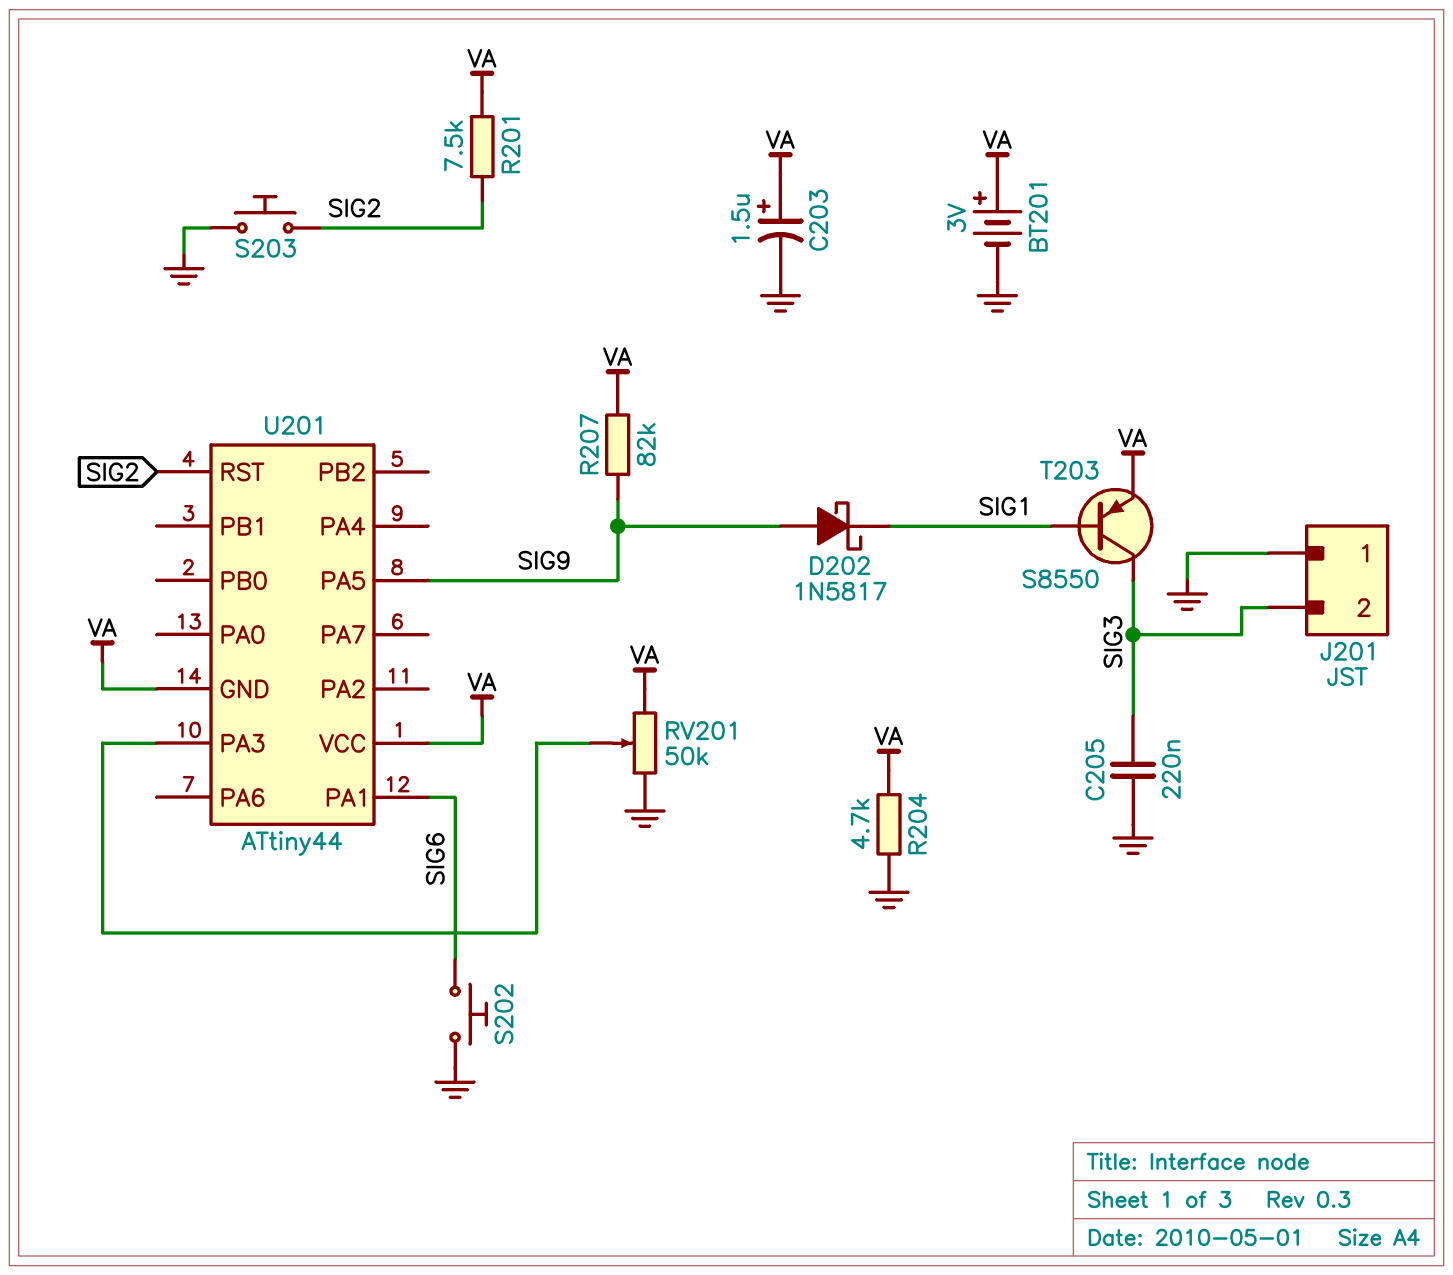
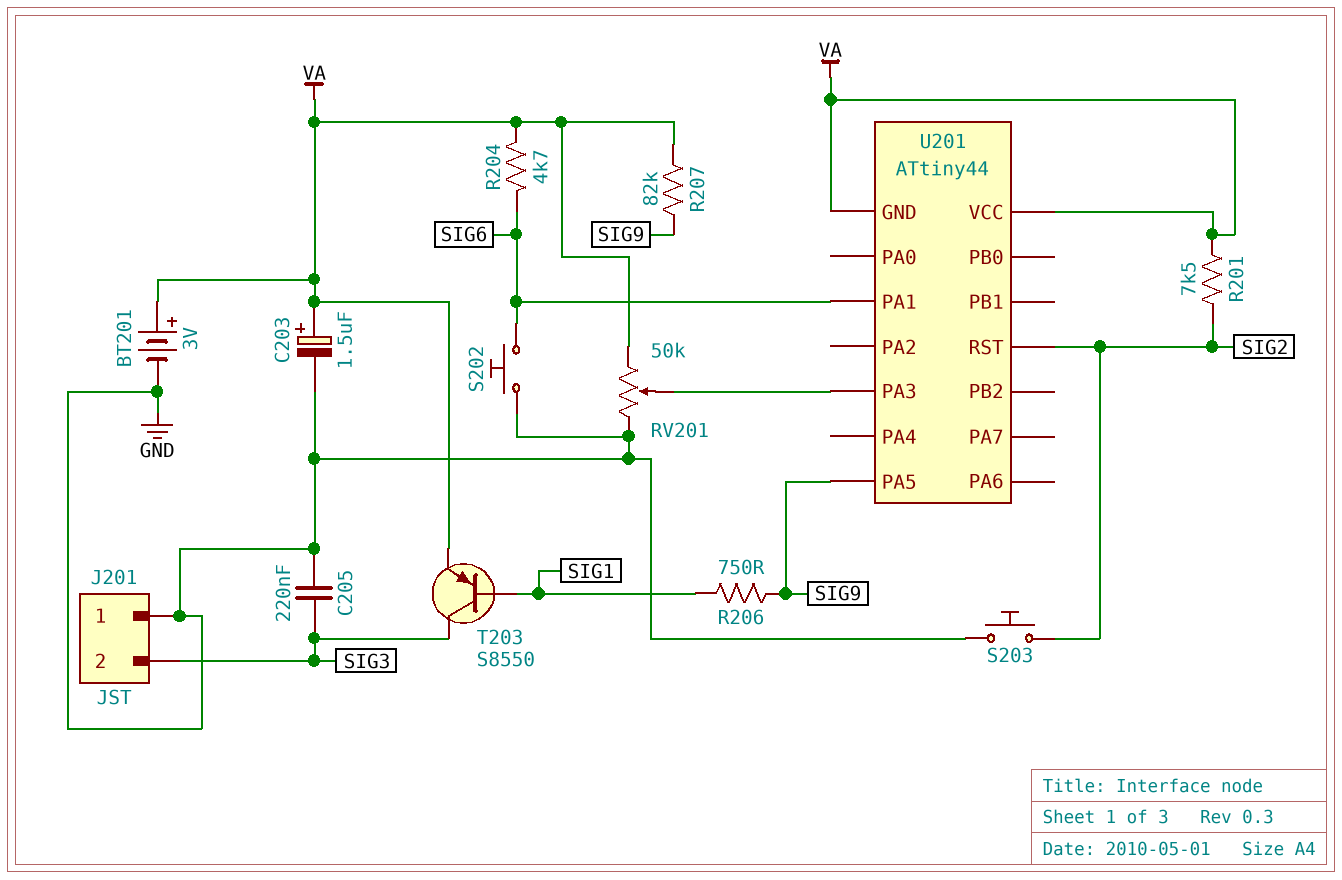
D202: schottky 1N5817 (A SIG9, K SIG1) -> none
R204: 4.7k (GND, VA) -> 4.7k (SIG6, VA)
R206: none -> 750 (SIG1, SIG9)

